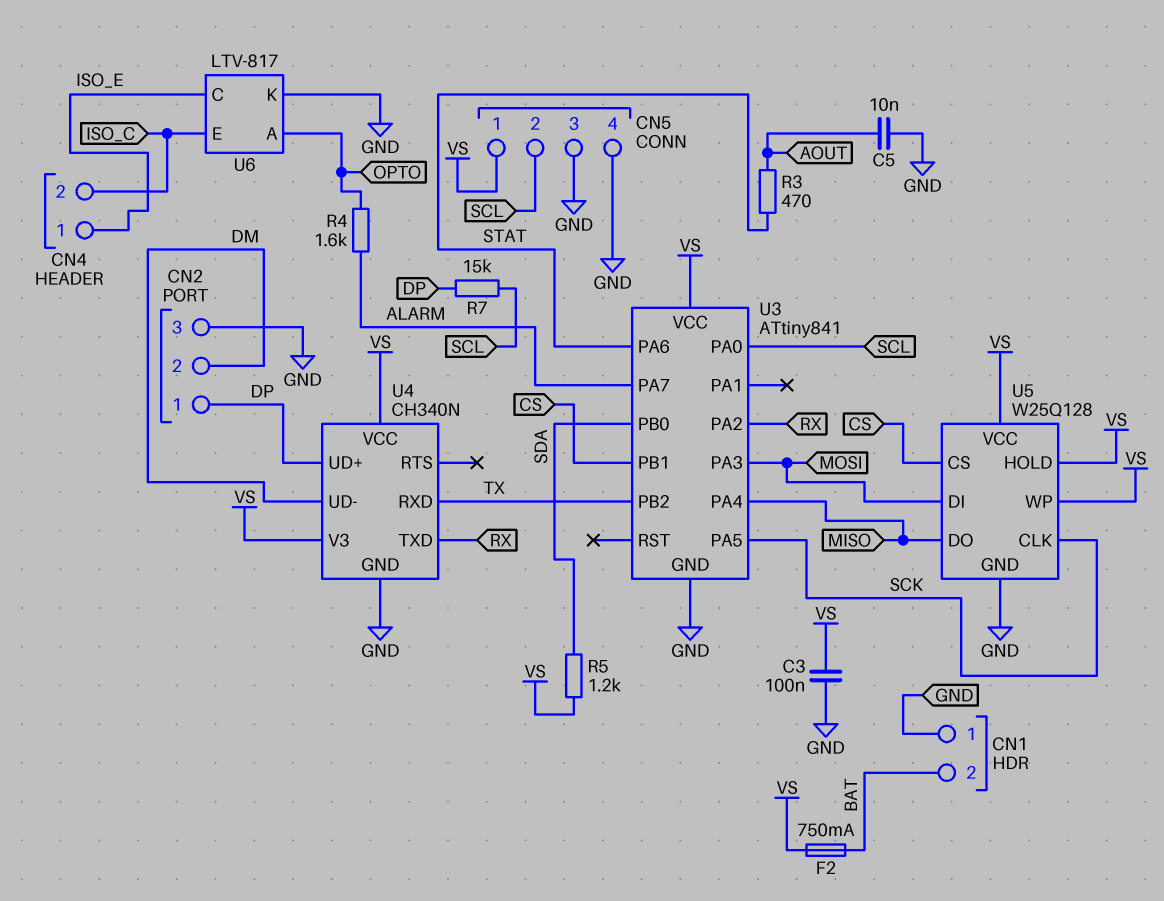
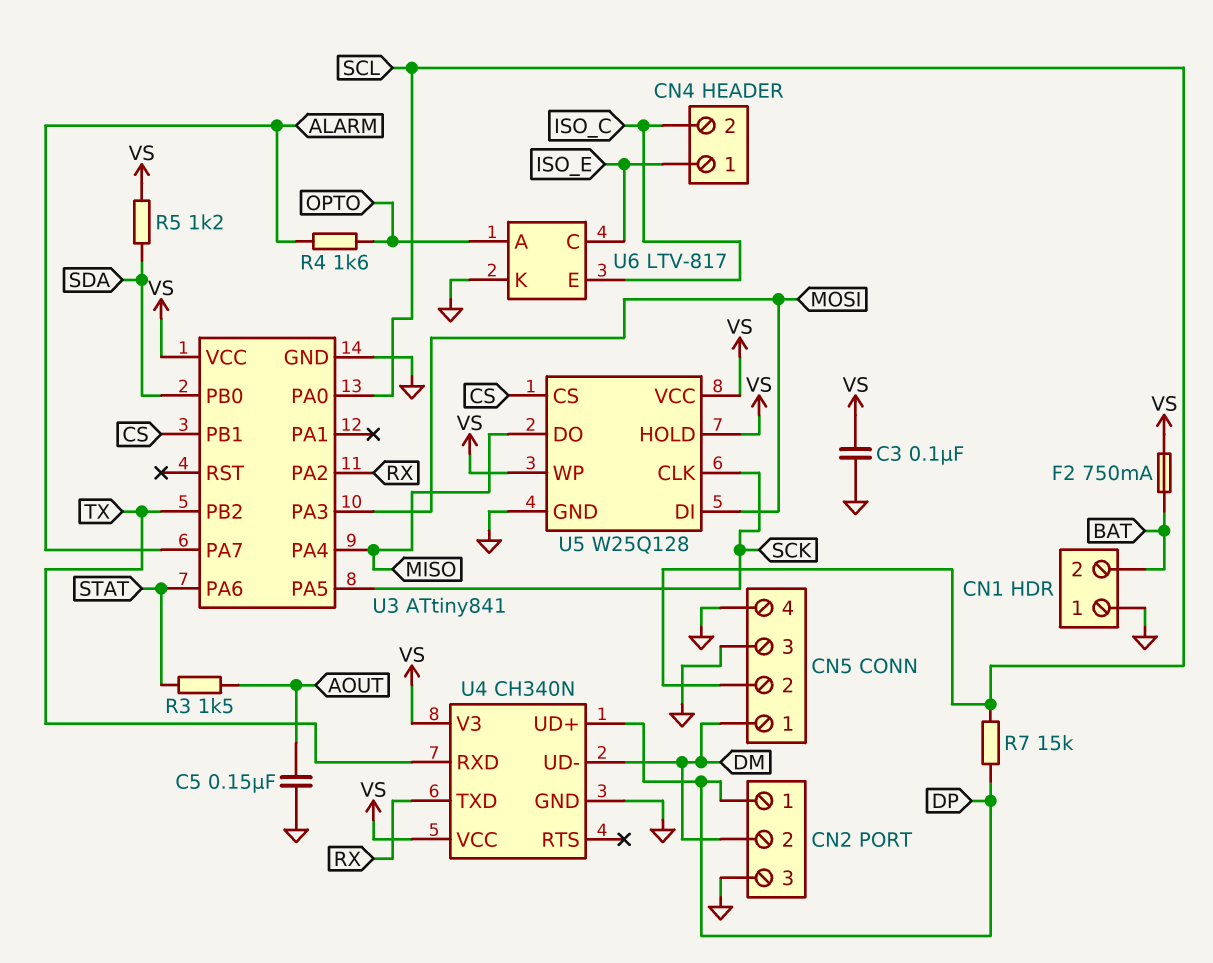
C5: 10nF (AOUT, GND) -> 150nF (AOUT, GND)
CN5 pin 1: VS -> DM
R3: 470 (AOUT, STAT) -> 1.5k (AOUT, STAT)

